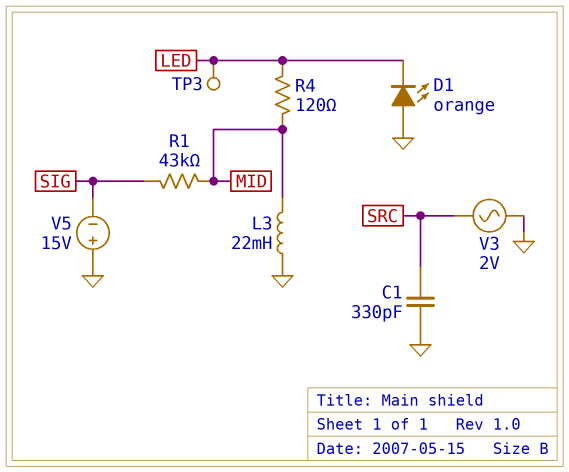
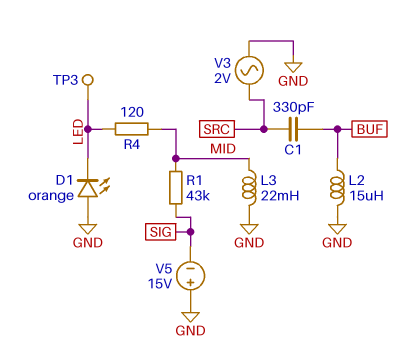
C1: 330pF (GND, SRC) -> 330pF (BUF, SRC)
L2: none -> 15uH (BUF, GND)

